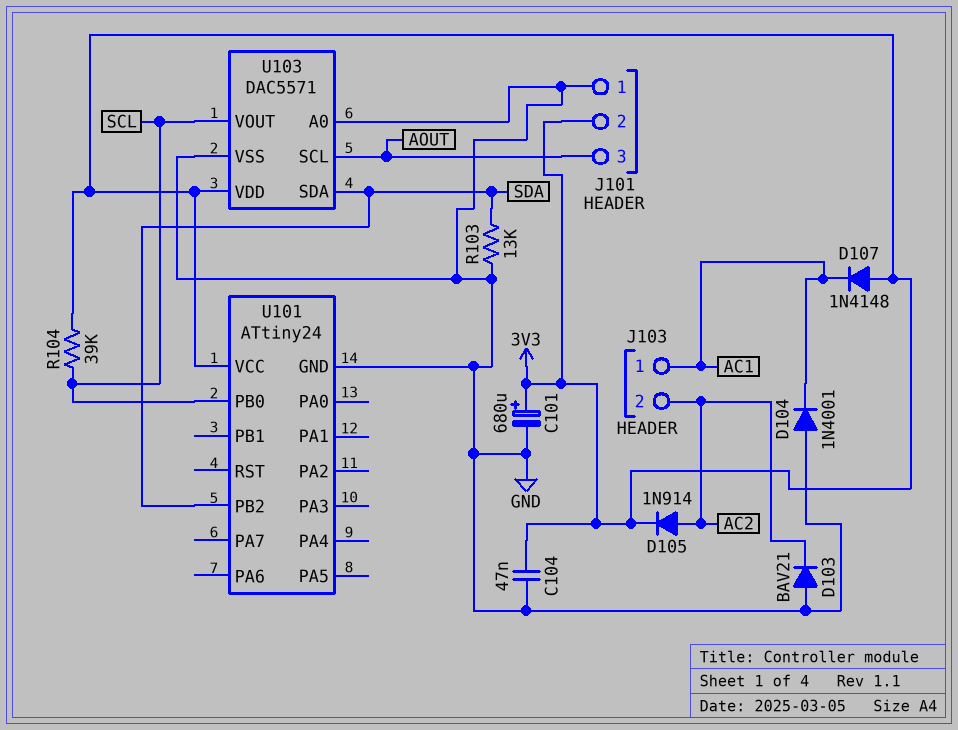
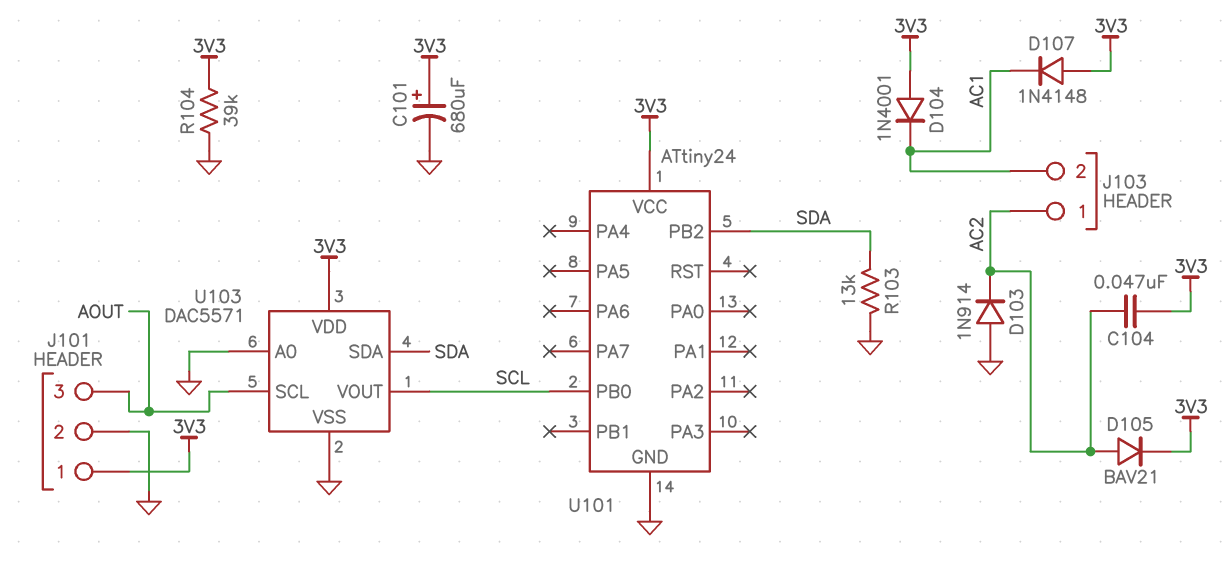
C104: 47nF (3V3, GND) -> 47nF (3V3, AC2)
D103: diode BAV21 (A GND, K AC2) -> diode 1N914 (A GND, K AC2)
D104: diode 1N4001 (A GND, K AC1) -> diode 1N4001 (A 3V3, K AC1)
D105: diode 1N914 (A AC2, K 3V3) -> diode BAV21 (A AC2, K 3V3)
J101 pin 1: GND -> 3V3
J101 pin 2: 3V3 -> GND
J103 pin 1: AC1 -> AC2
J103 pin 2: AC2 -> AC1
R104: 39k (3V3, SCL) -> 39k (3V3, GND)

